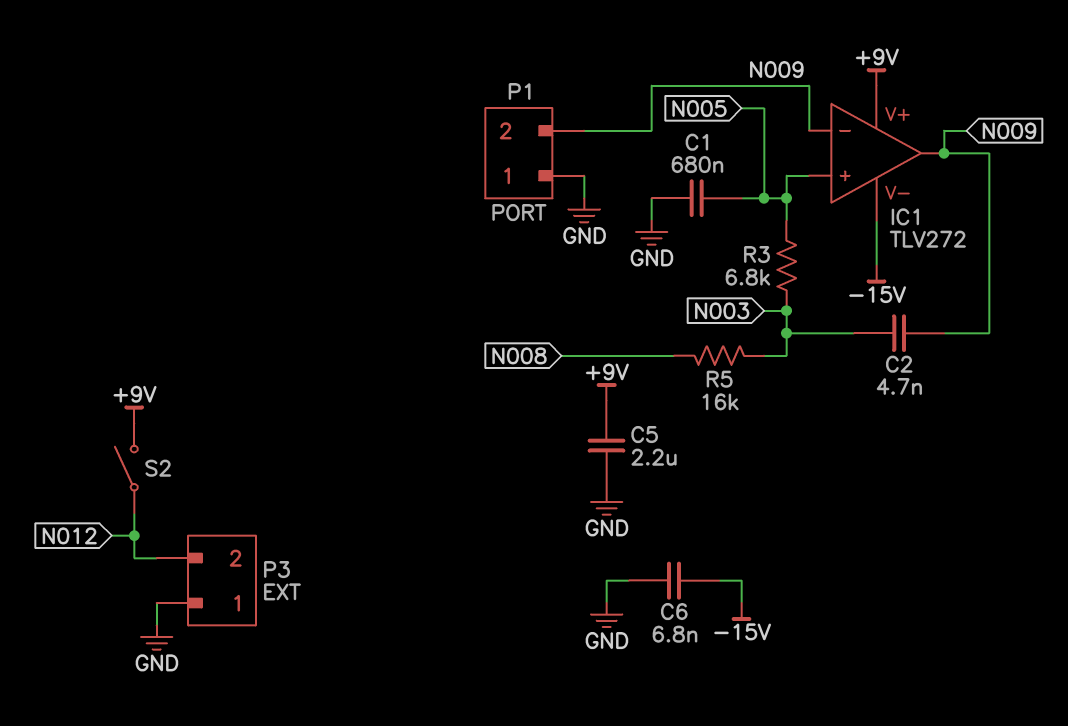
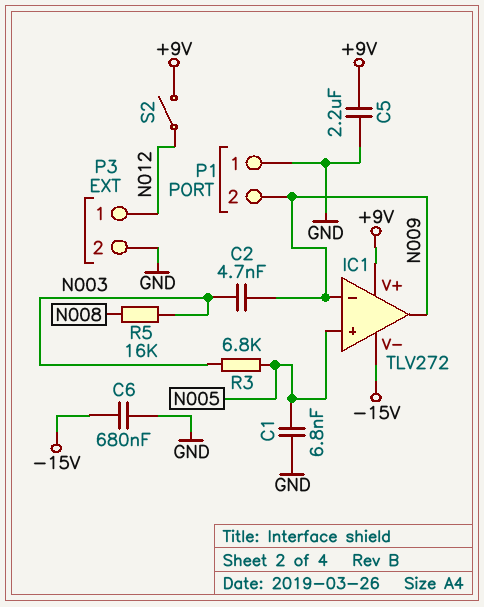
C1: 680nF (GND, N005) -> 6.8nF (GND, N005)
C6: 6.8nF (-15V, GND) -> 680nF (-15V, GND)
P3 pin 1: GND -> N012
P3 pin 2: N012 -> GND

